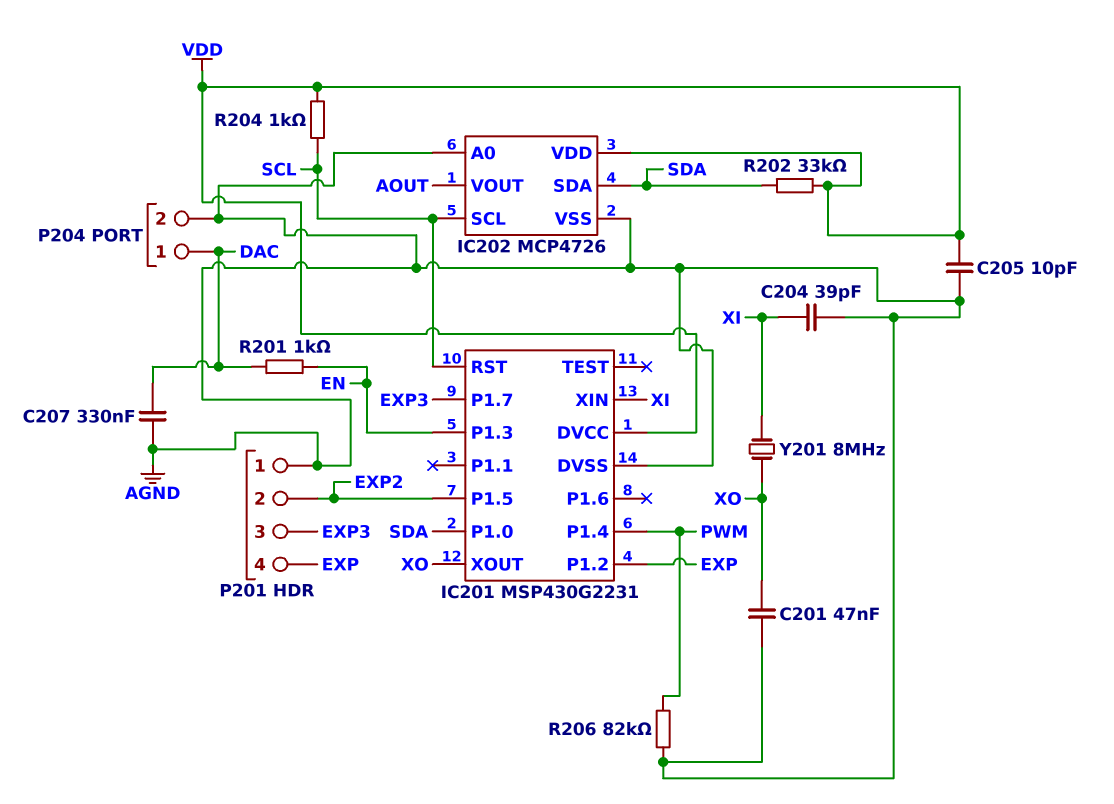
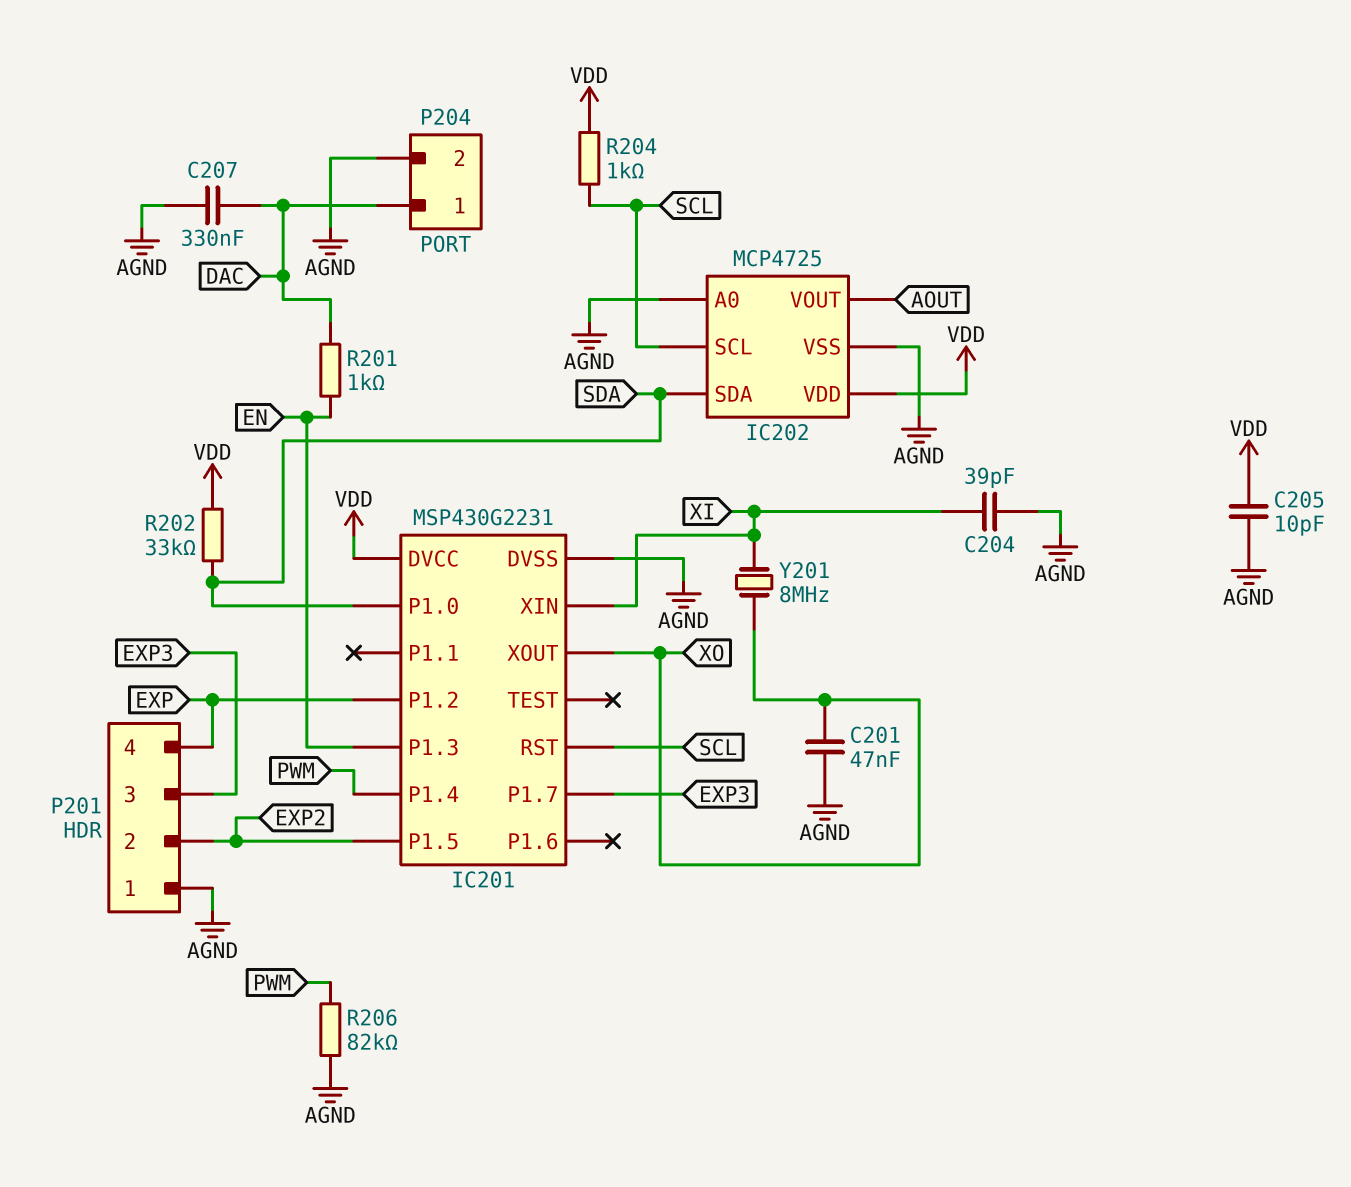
IC202: MCP4726 -> MCP4725

